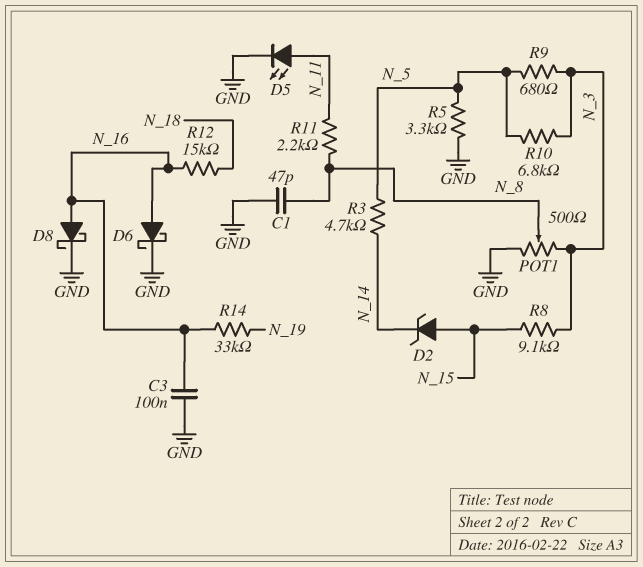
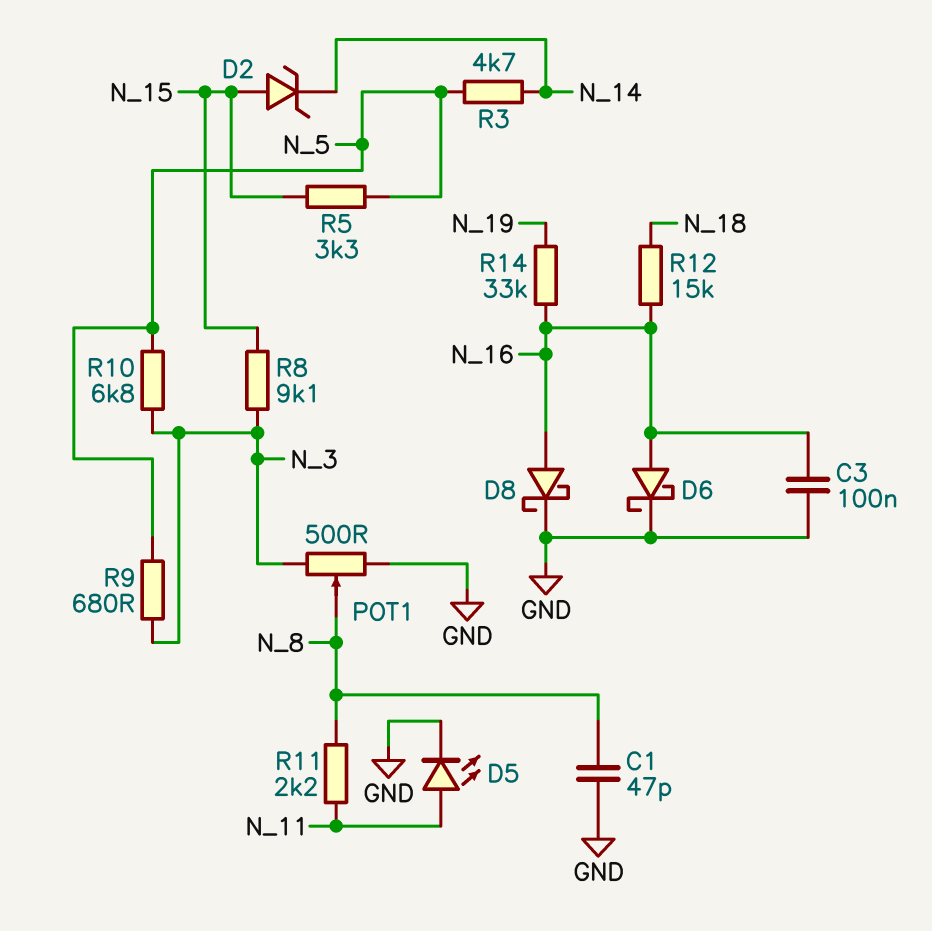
R5: 3.3k (GND, N_5) -> 3.3k (N_5, N_15)

